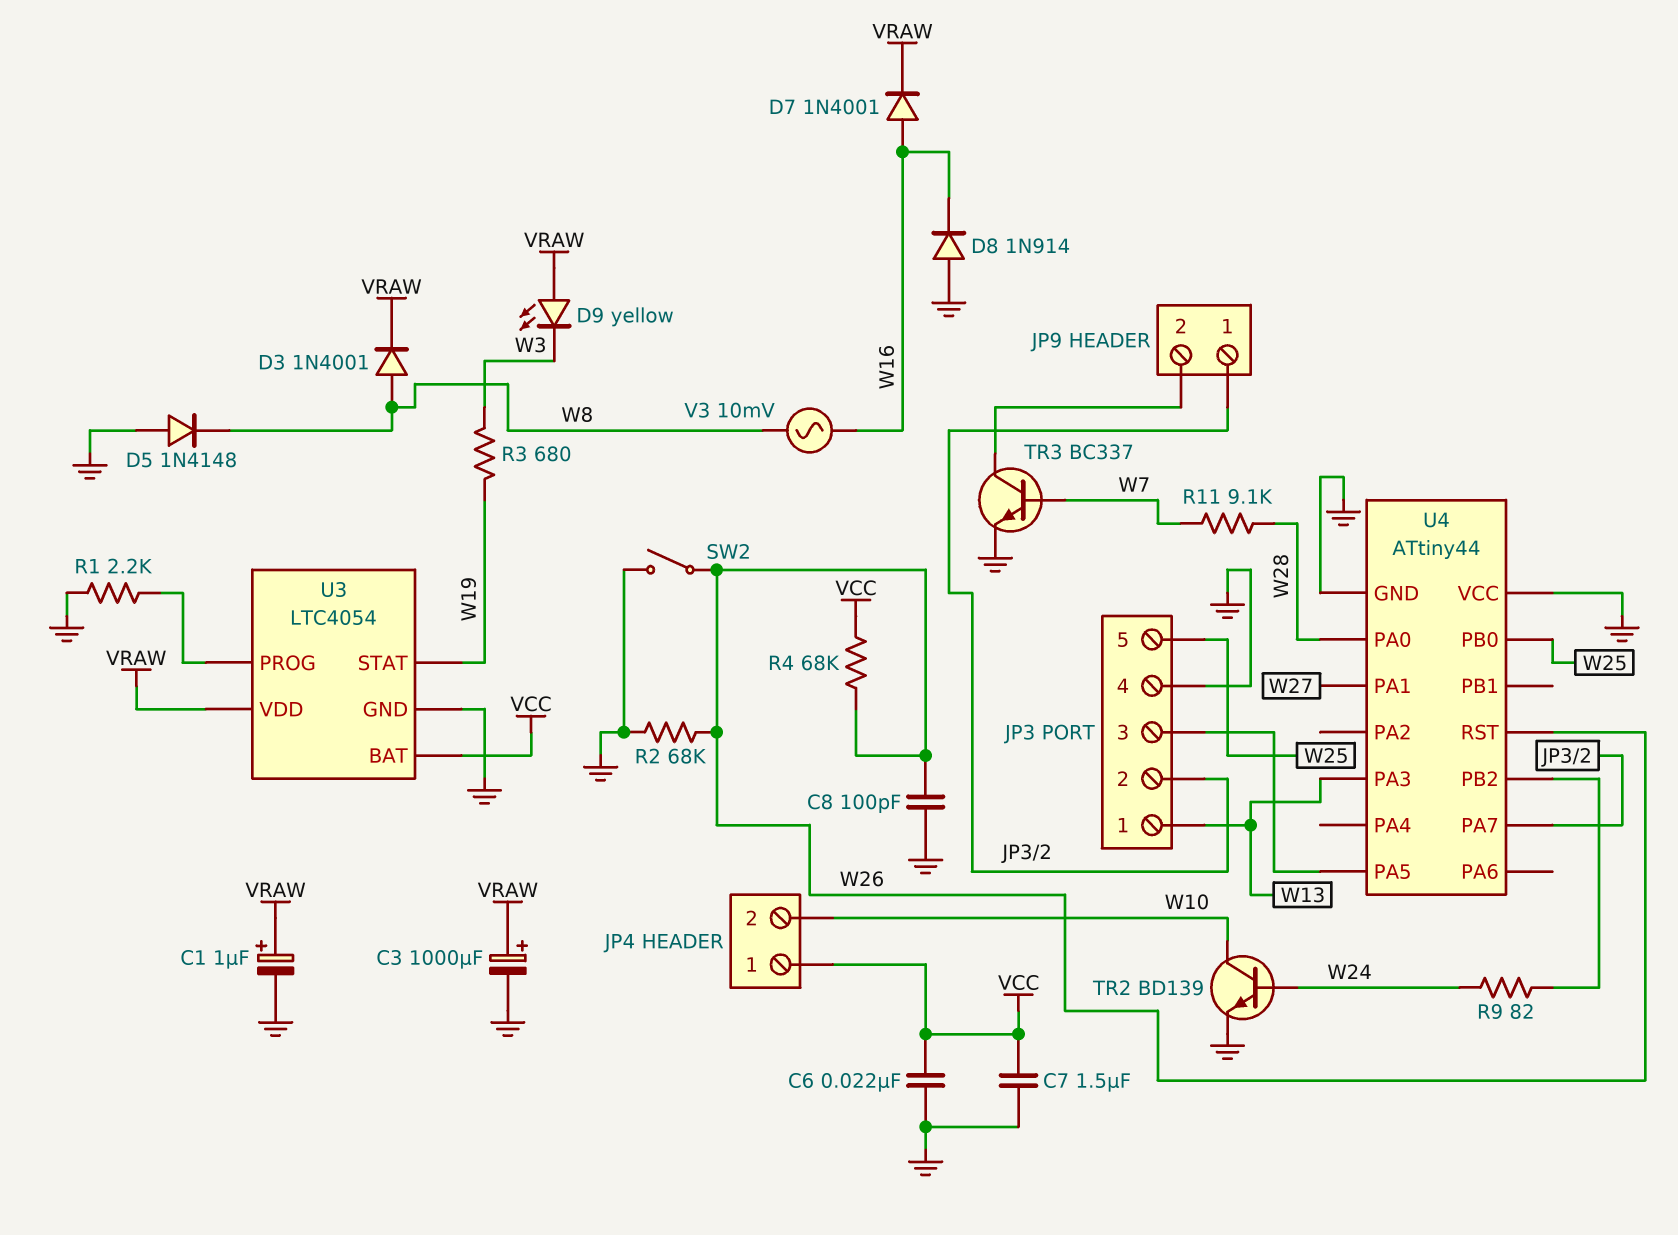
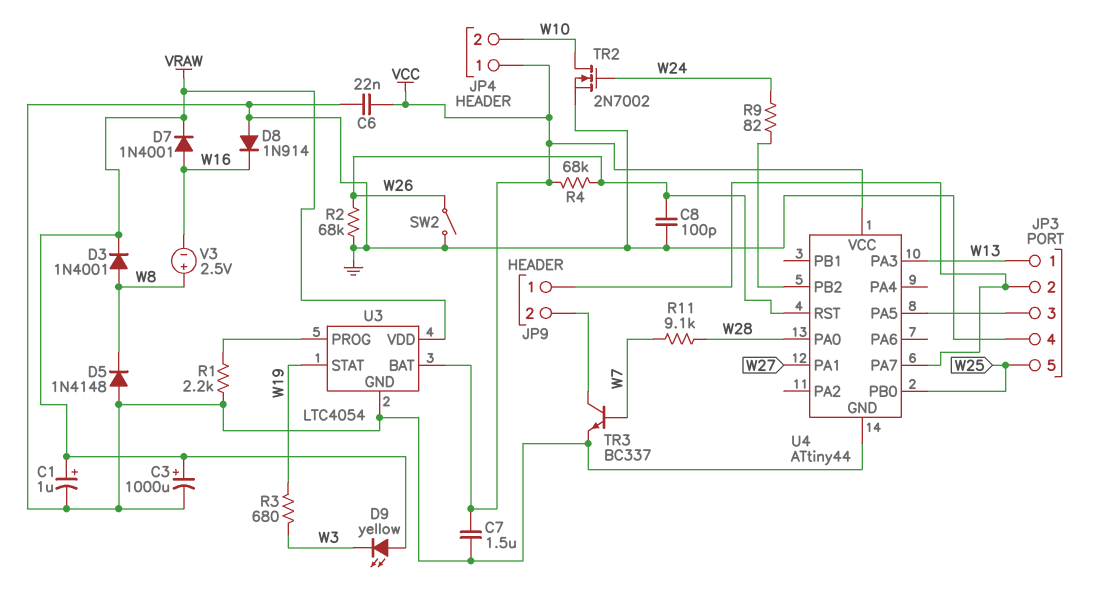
TR2: NPN BD139 (B W24, C W10, E GND) -> NMOS 2N7002 (G W24, D W10, S GND)
U4 pin VCC: GND -> VCC
V3: AC 10mV (W8, W16) -> 2.5V (plus W8, minus W16)

